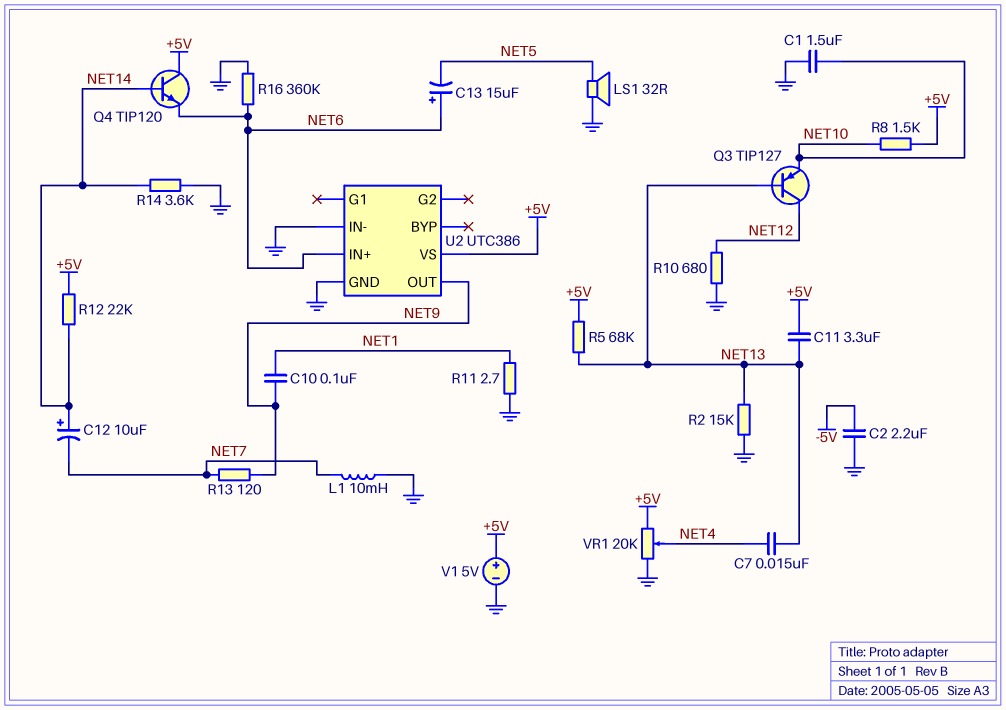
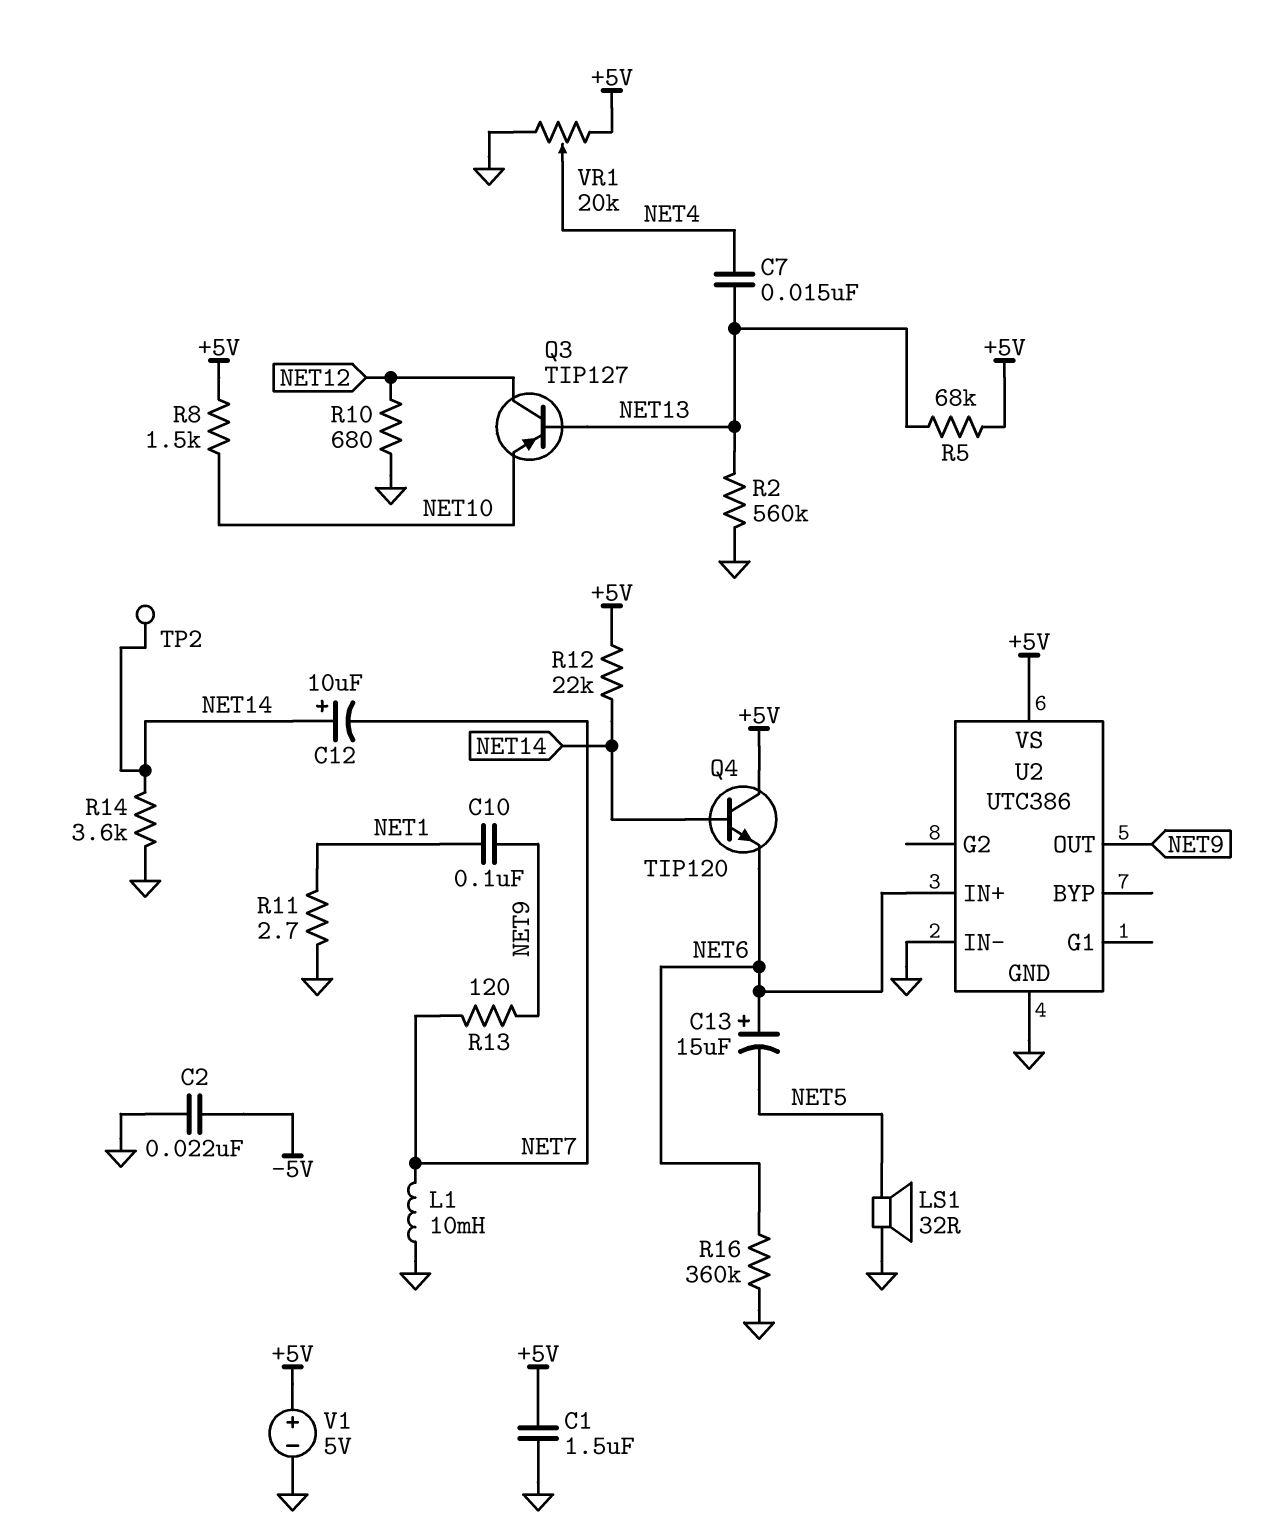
C1: 1.5uF (GND, NET10) -> 1.5uF (+5V, GND)
C2: 2.2uF (-5V, GND) -> 22nF (-5V, GND)
C11: 3.3uF (+5V, NET13) -> none
R2: 15k (GND, NET13) -> 560k (GND, NET13)
TP2: none -> test point (NET14)

